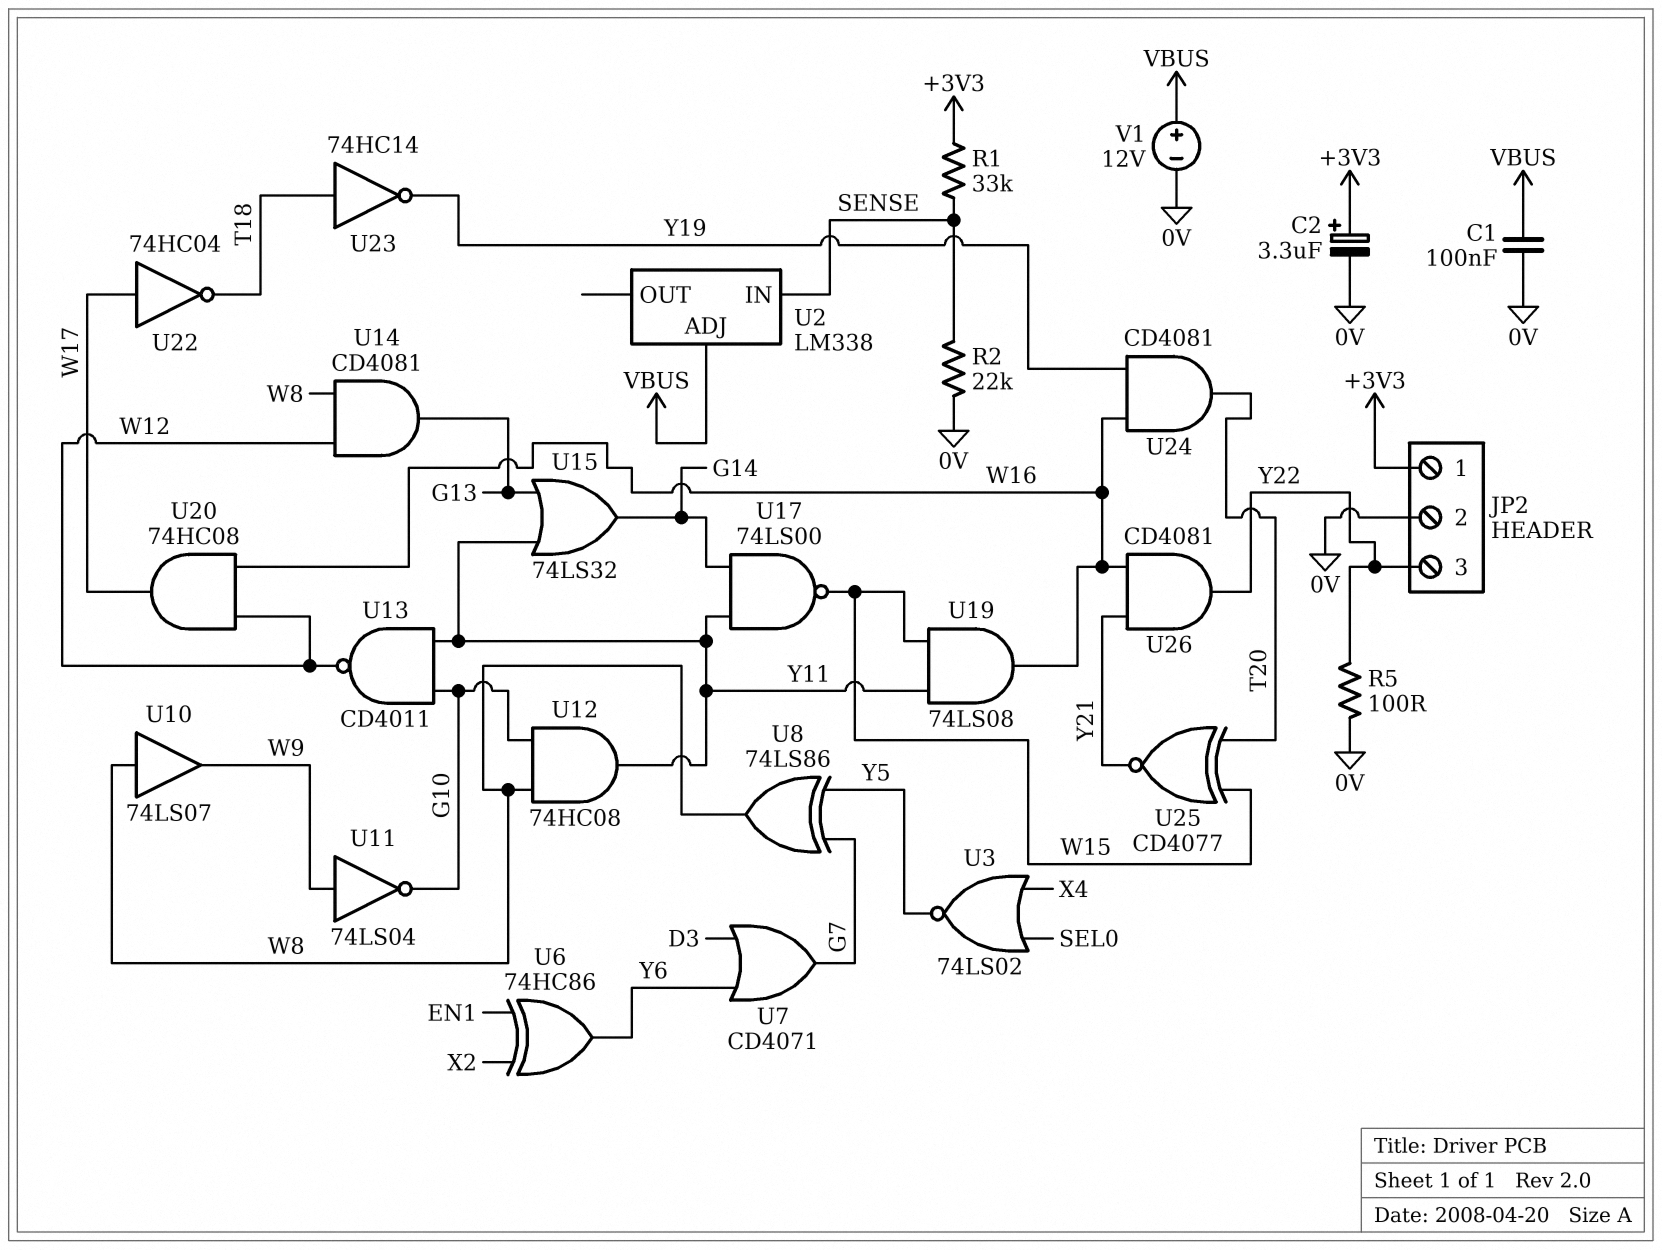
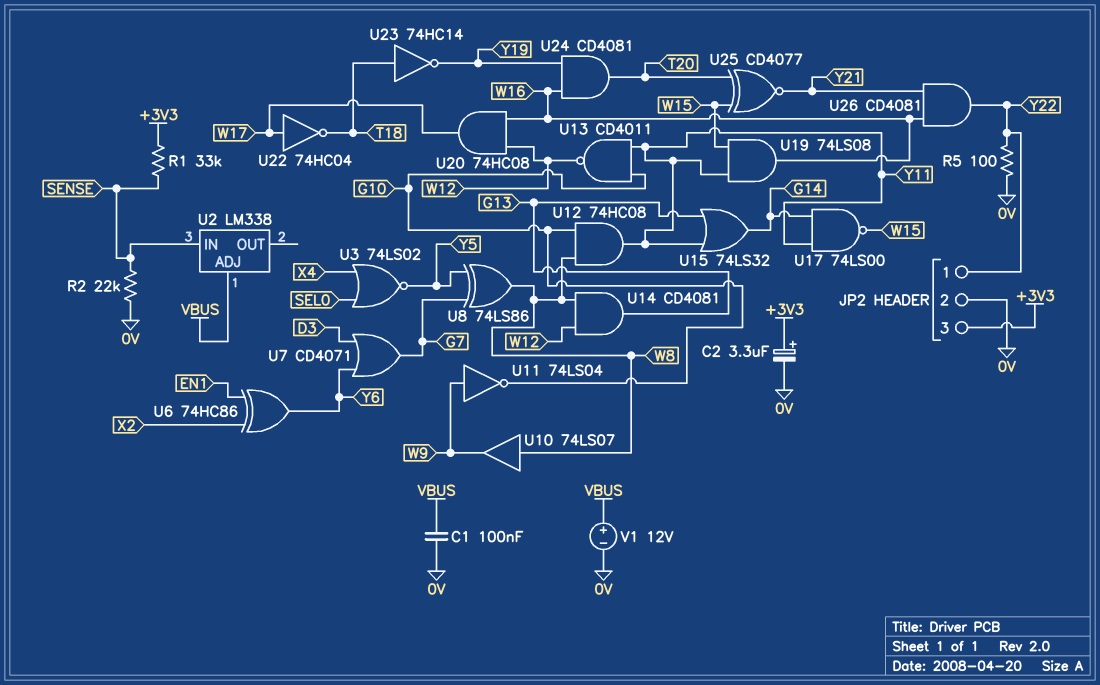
JP2 pin 1: +3V3 -> Y22
JP2 pin 3: Y22 -> +3V3

